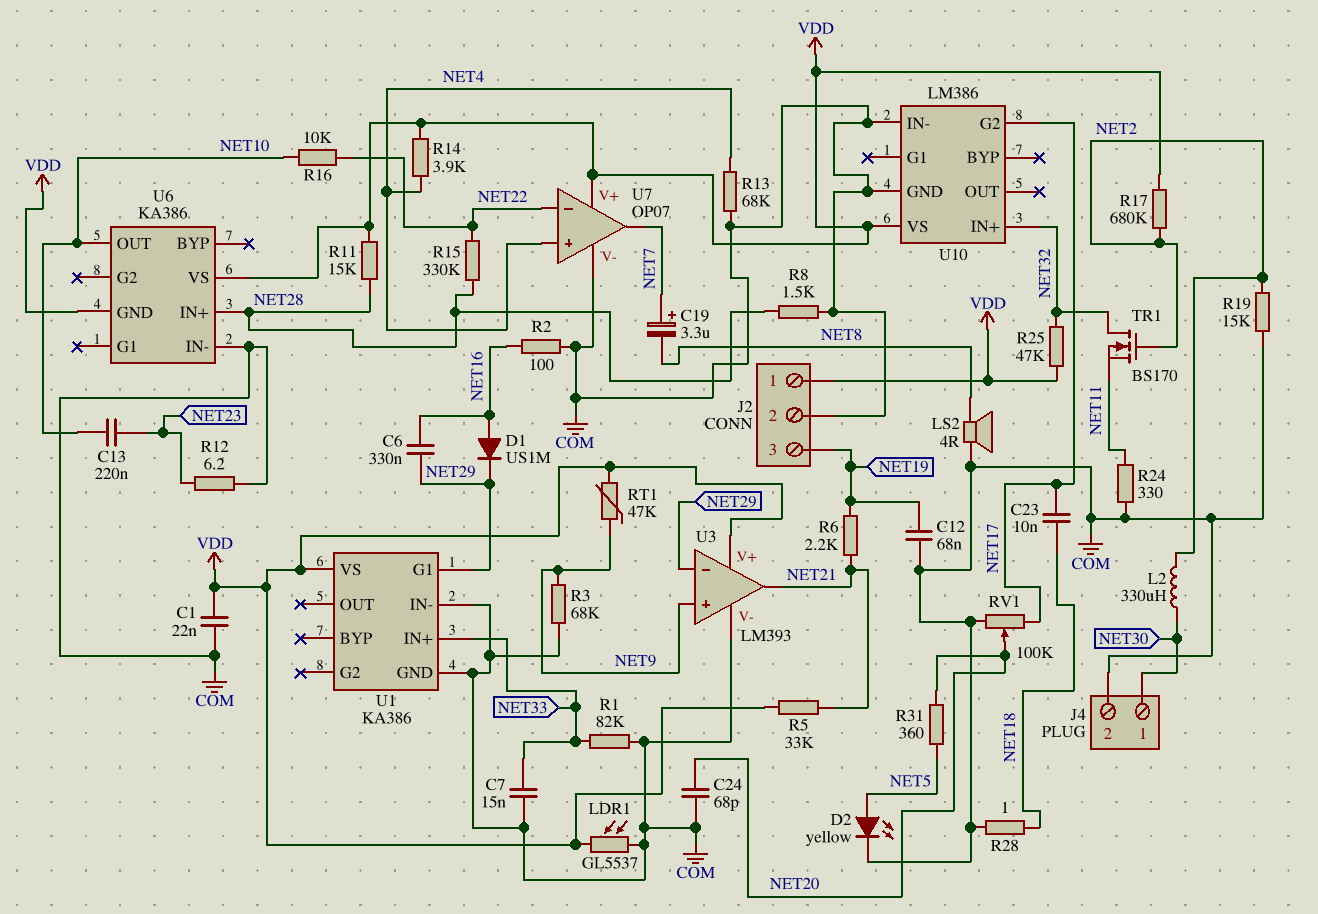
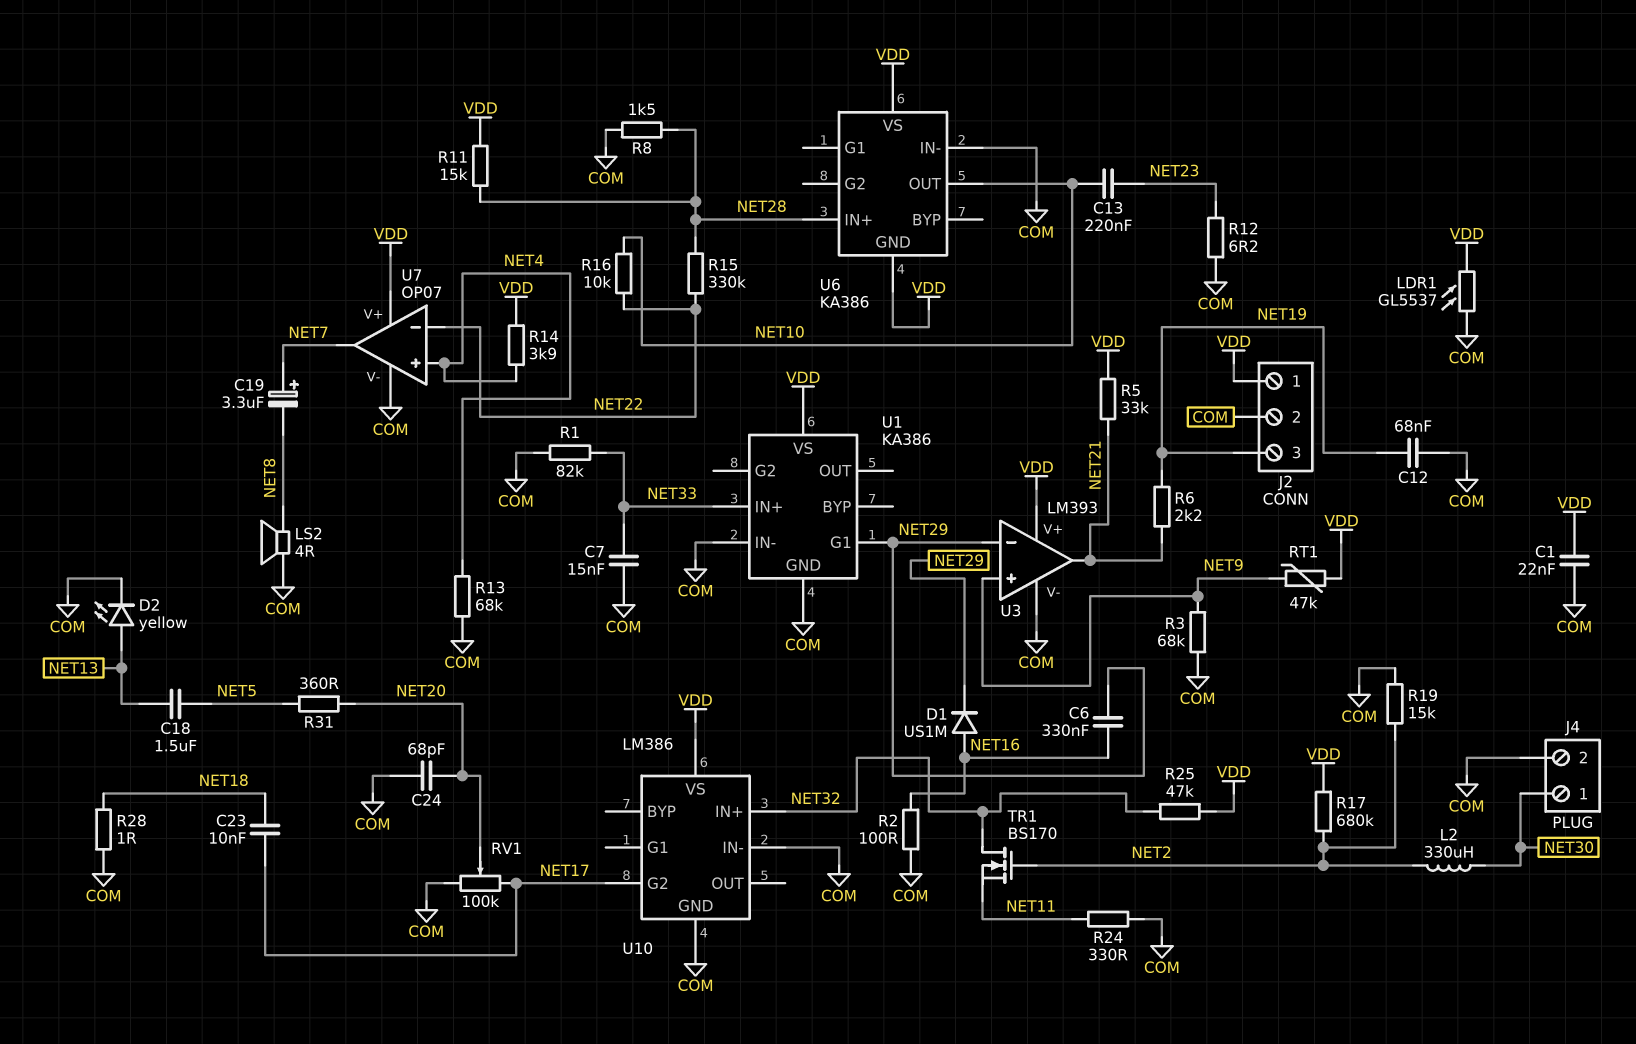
C18: none -> 1.5uF (NET5, NET13)
D2: LED yellow (A NET5, K COM) -> LED yellow (A NET13, K COM)

